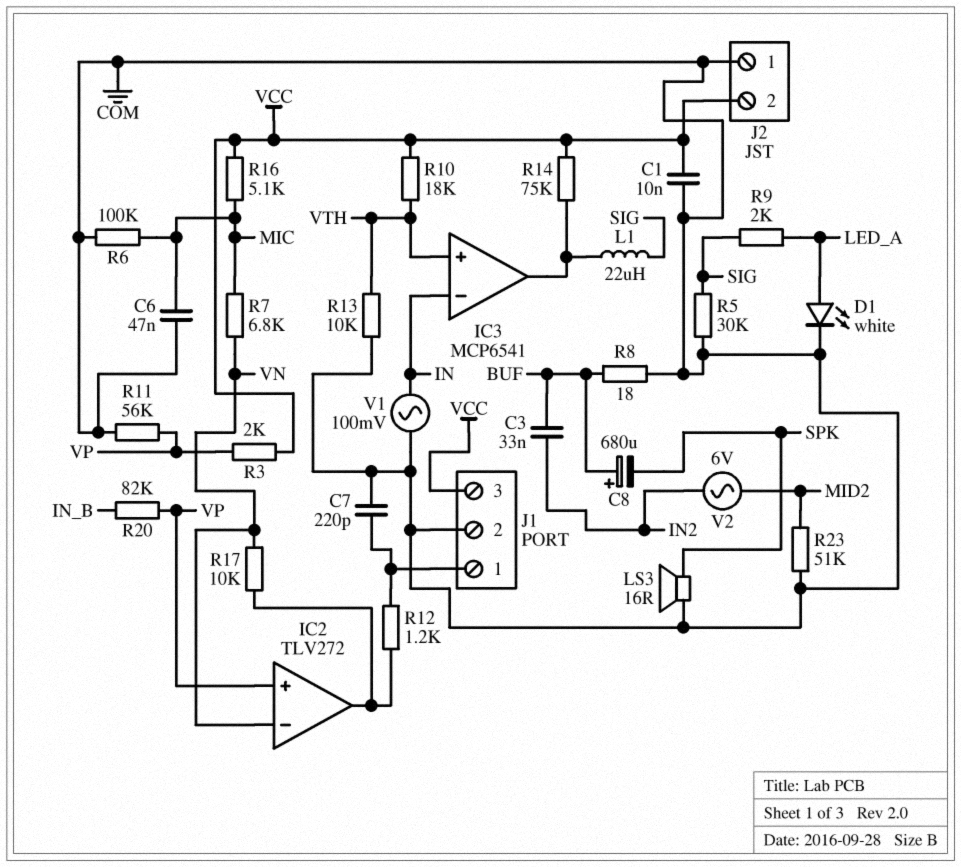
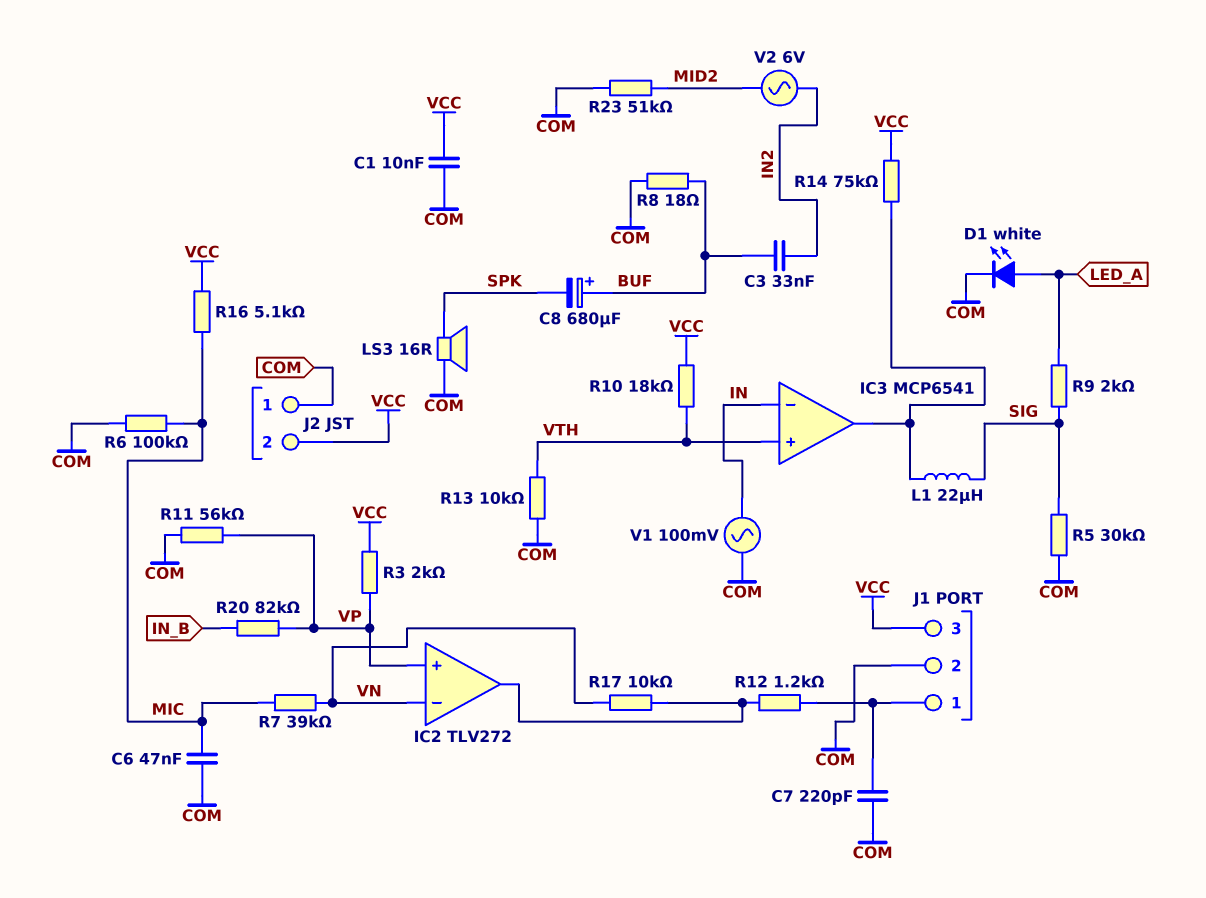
R7: 6.8k (MIC, VN) -> 39k (MIC, VN)

